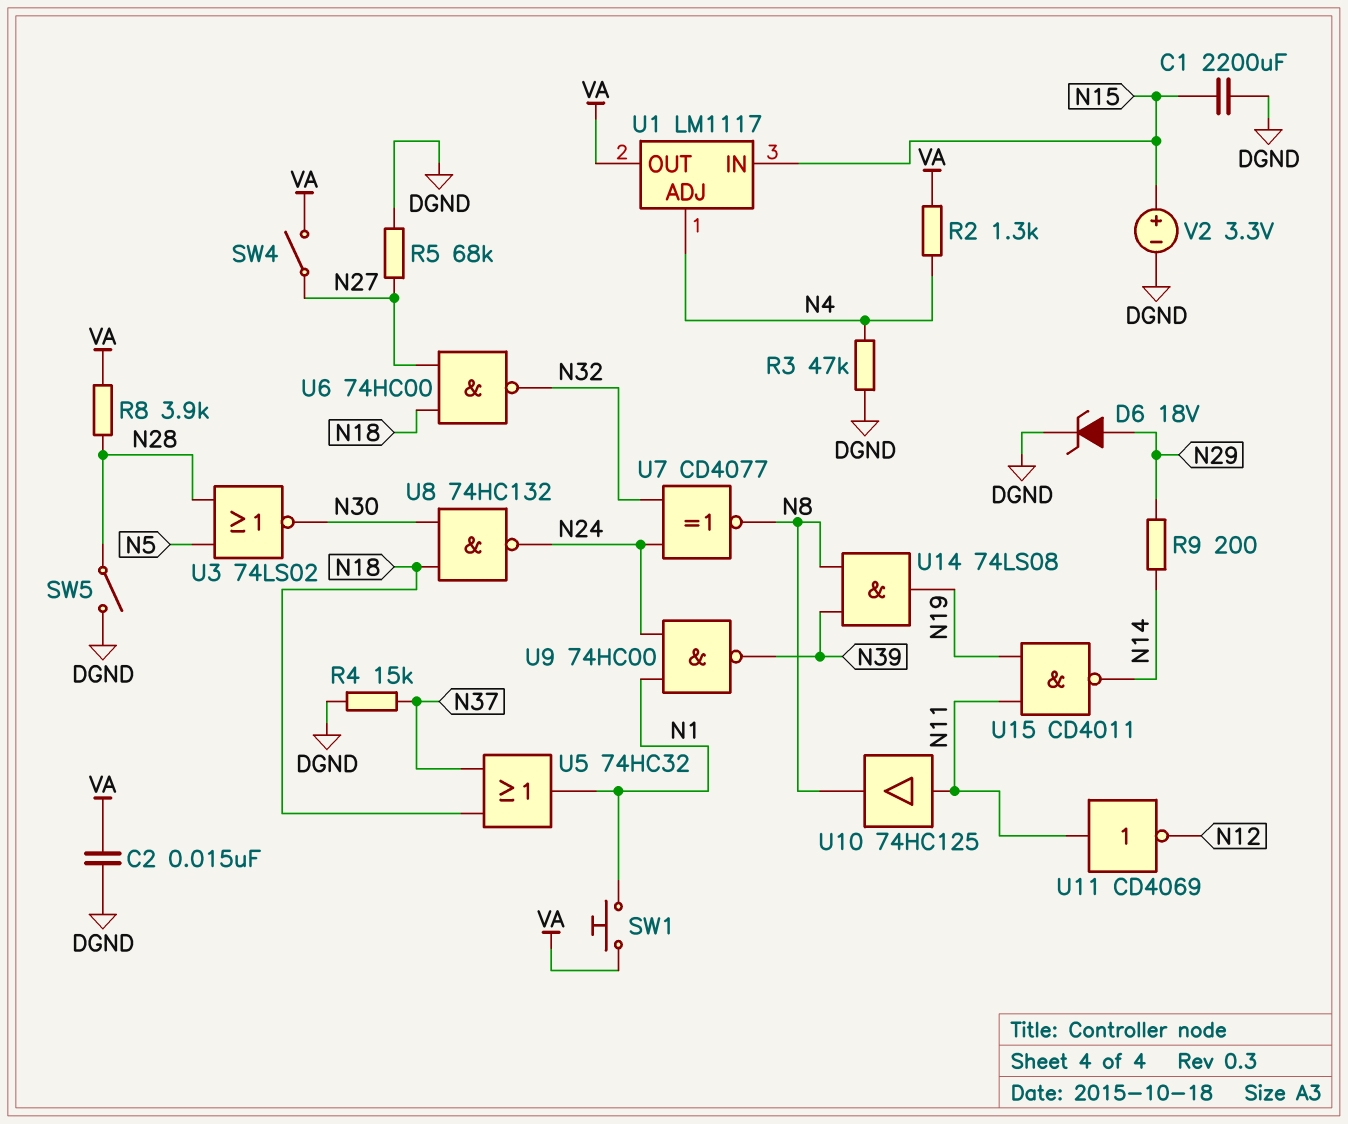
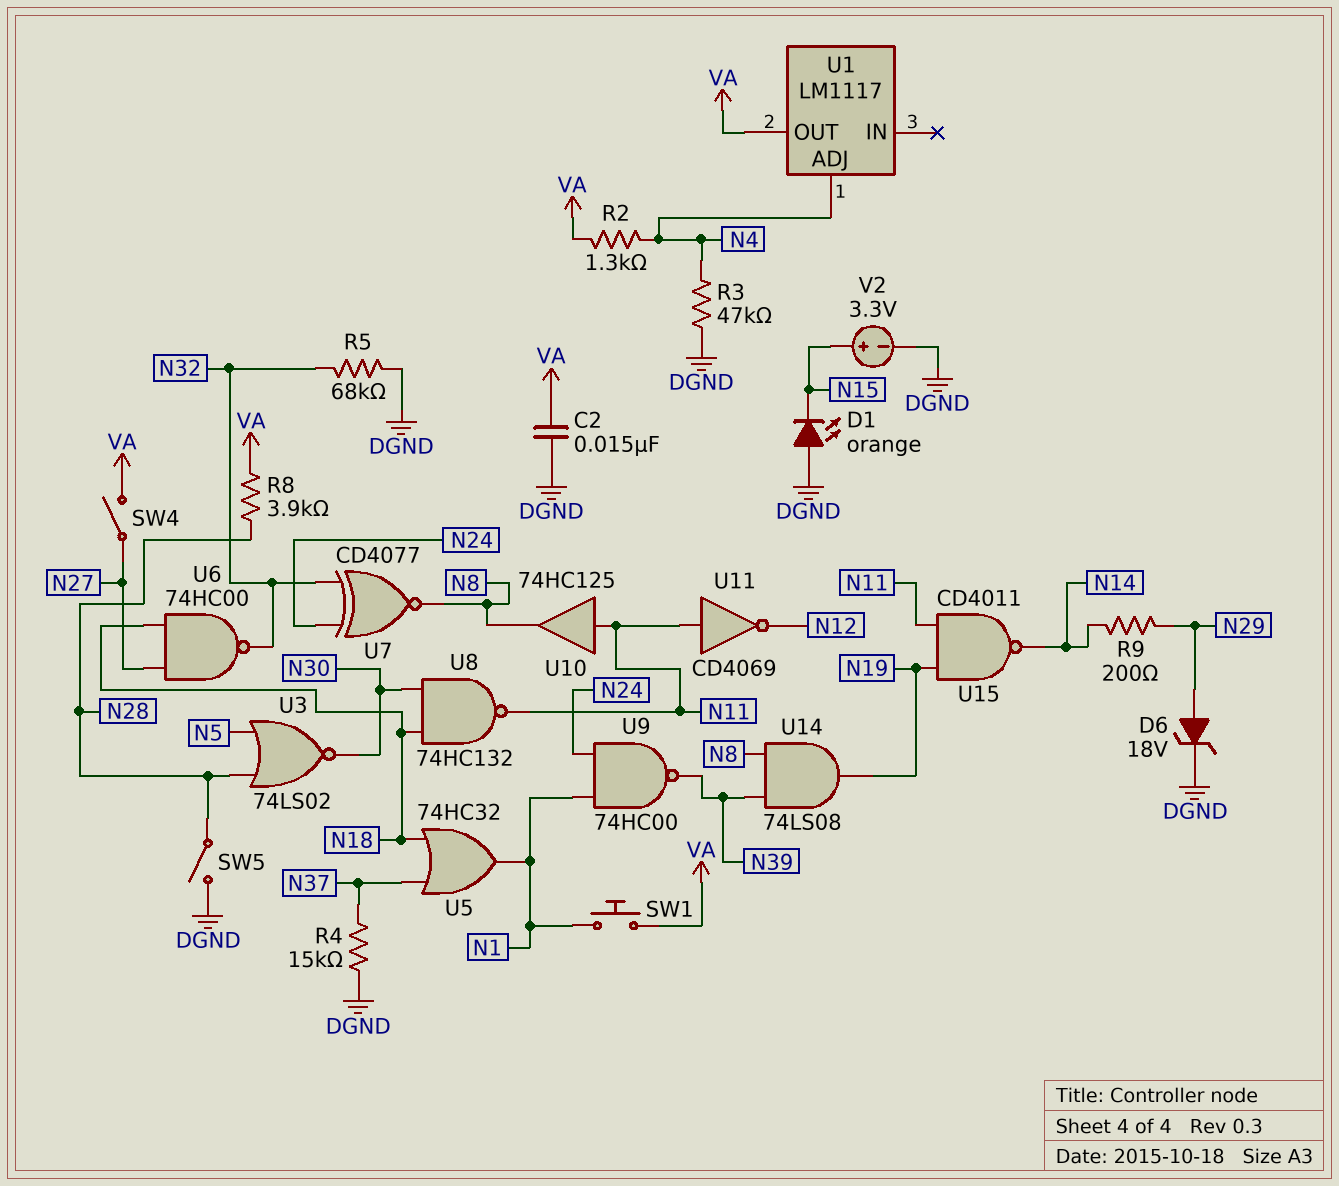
C1: 2200uF (DGND, N15) -> none
D1: none -> LED orange (A DGND, K N15)
R5: 68k (DGND, N27) -> 68k (DGND, N32)
U1 pin IN: N15 -> none
U8: NAND 74HC132 (in N18, in N30, out N24) -> NAND 74HC132 (in N18, in N30, out N11)

